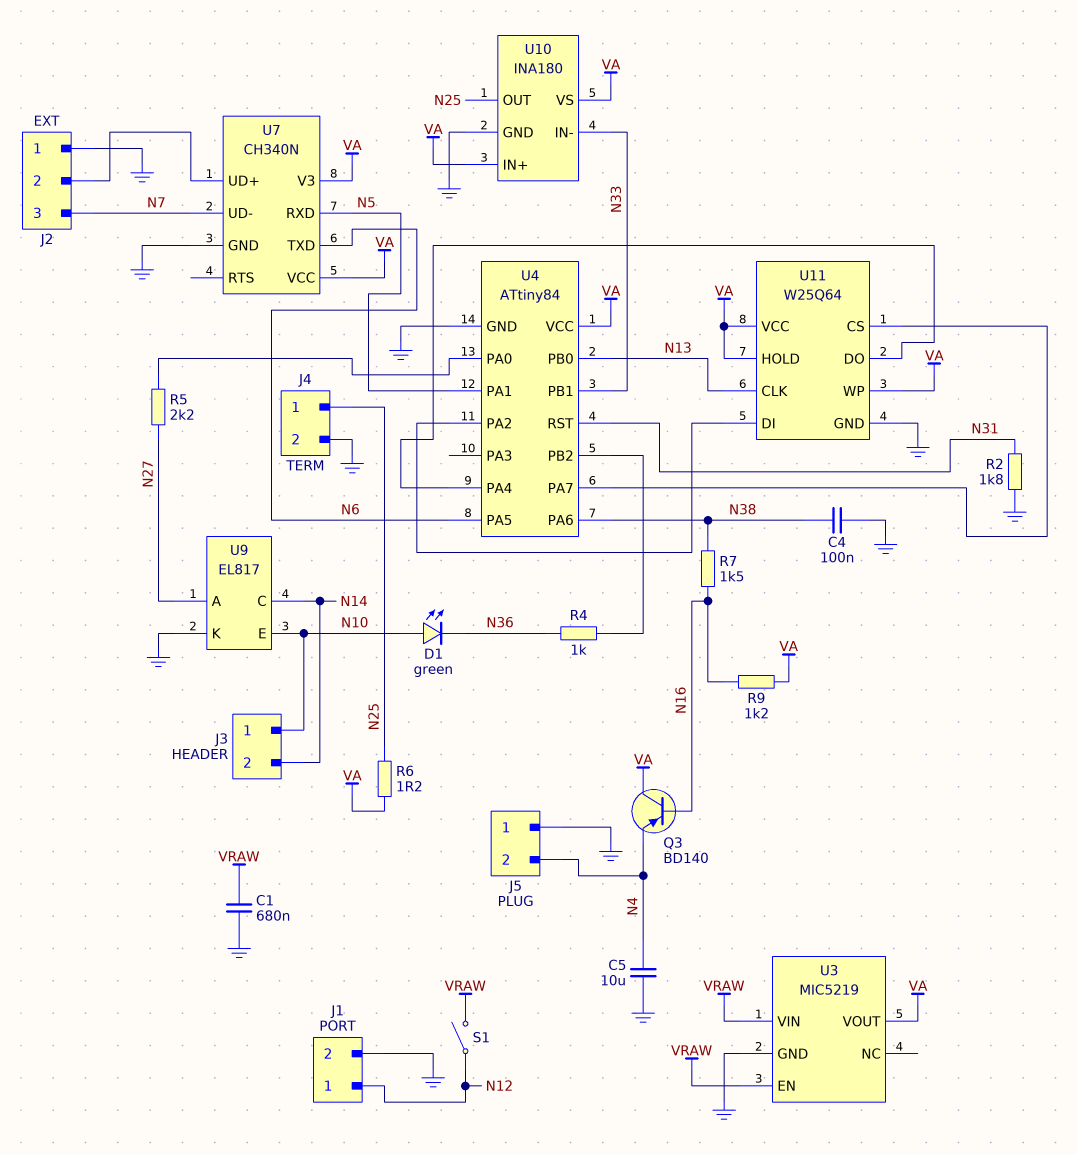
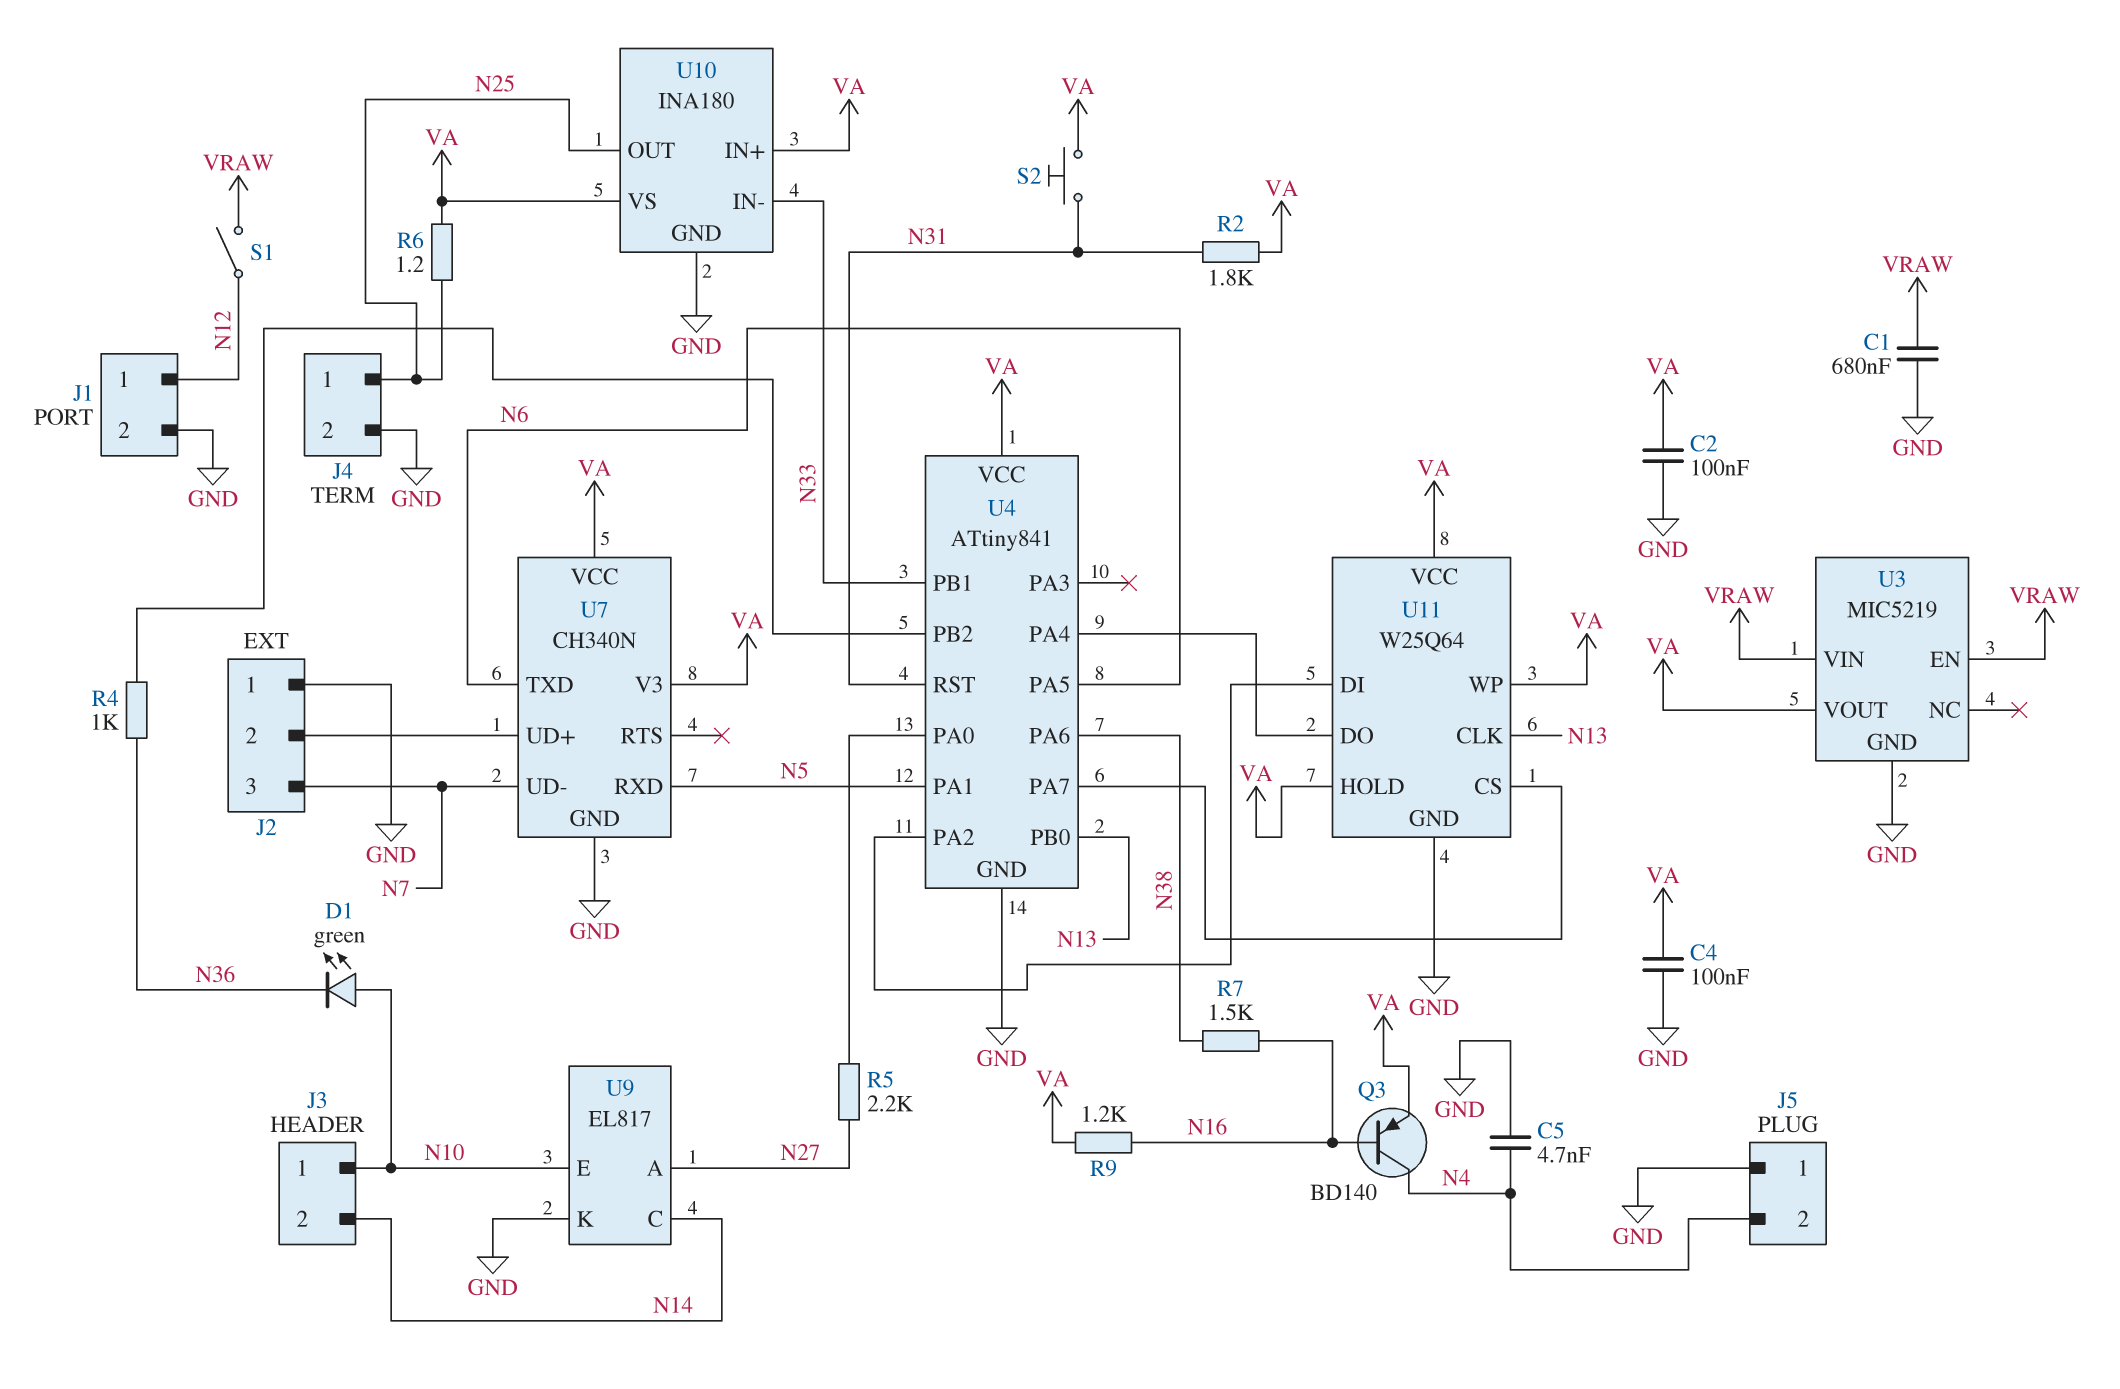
C2: none -> 100nF (GND, VA)
C4: 100nF (GND, N38) -> 100nF (GND, VA)
C5: 10uF (GND, N4) -> 4.7nF (GND, N4)
Q3: PNP BD140 (B N16, C VA, E N4) -> PNP BD140 (B N16, C N4, E VA)
R2: 1.8k (GND, N31) -> 1.8k (N31, VA)
S2: none -> button (N31, VA)
U4: ATtiny84 -> ATtiny841

